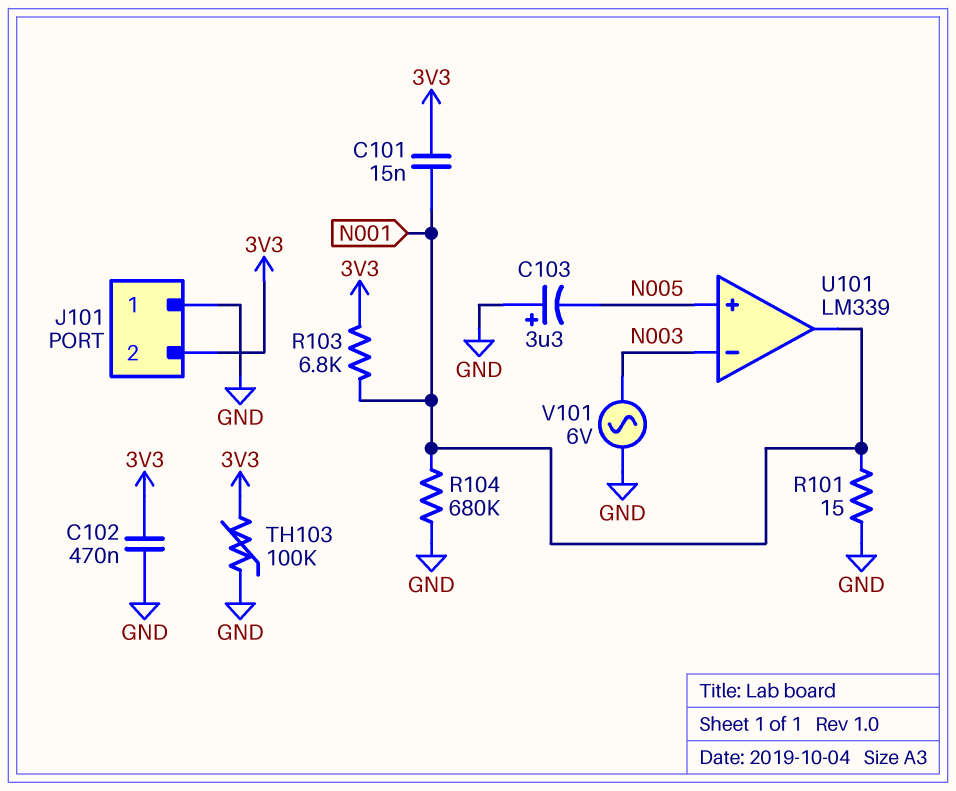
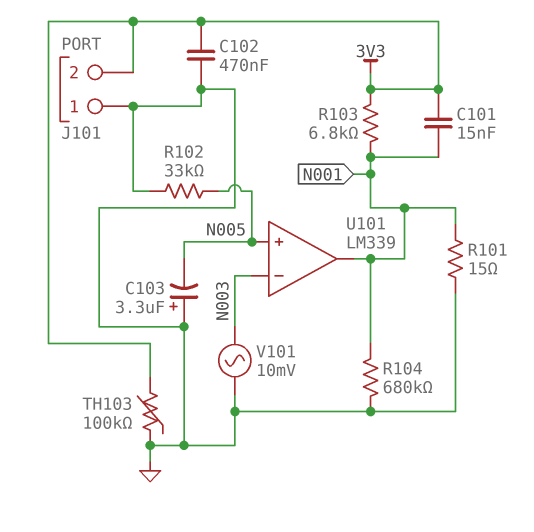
R102: none -> 33k (GND, N005)
V101: AC 6V (GND, N003) -> AC 10mV (GND, N003)

